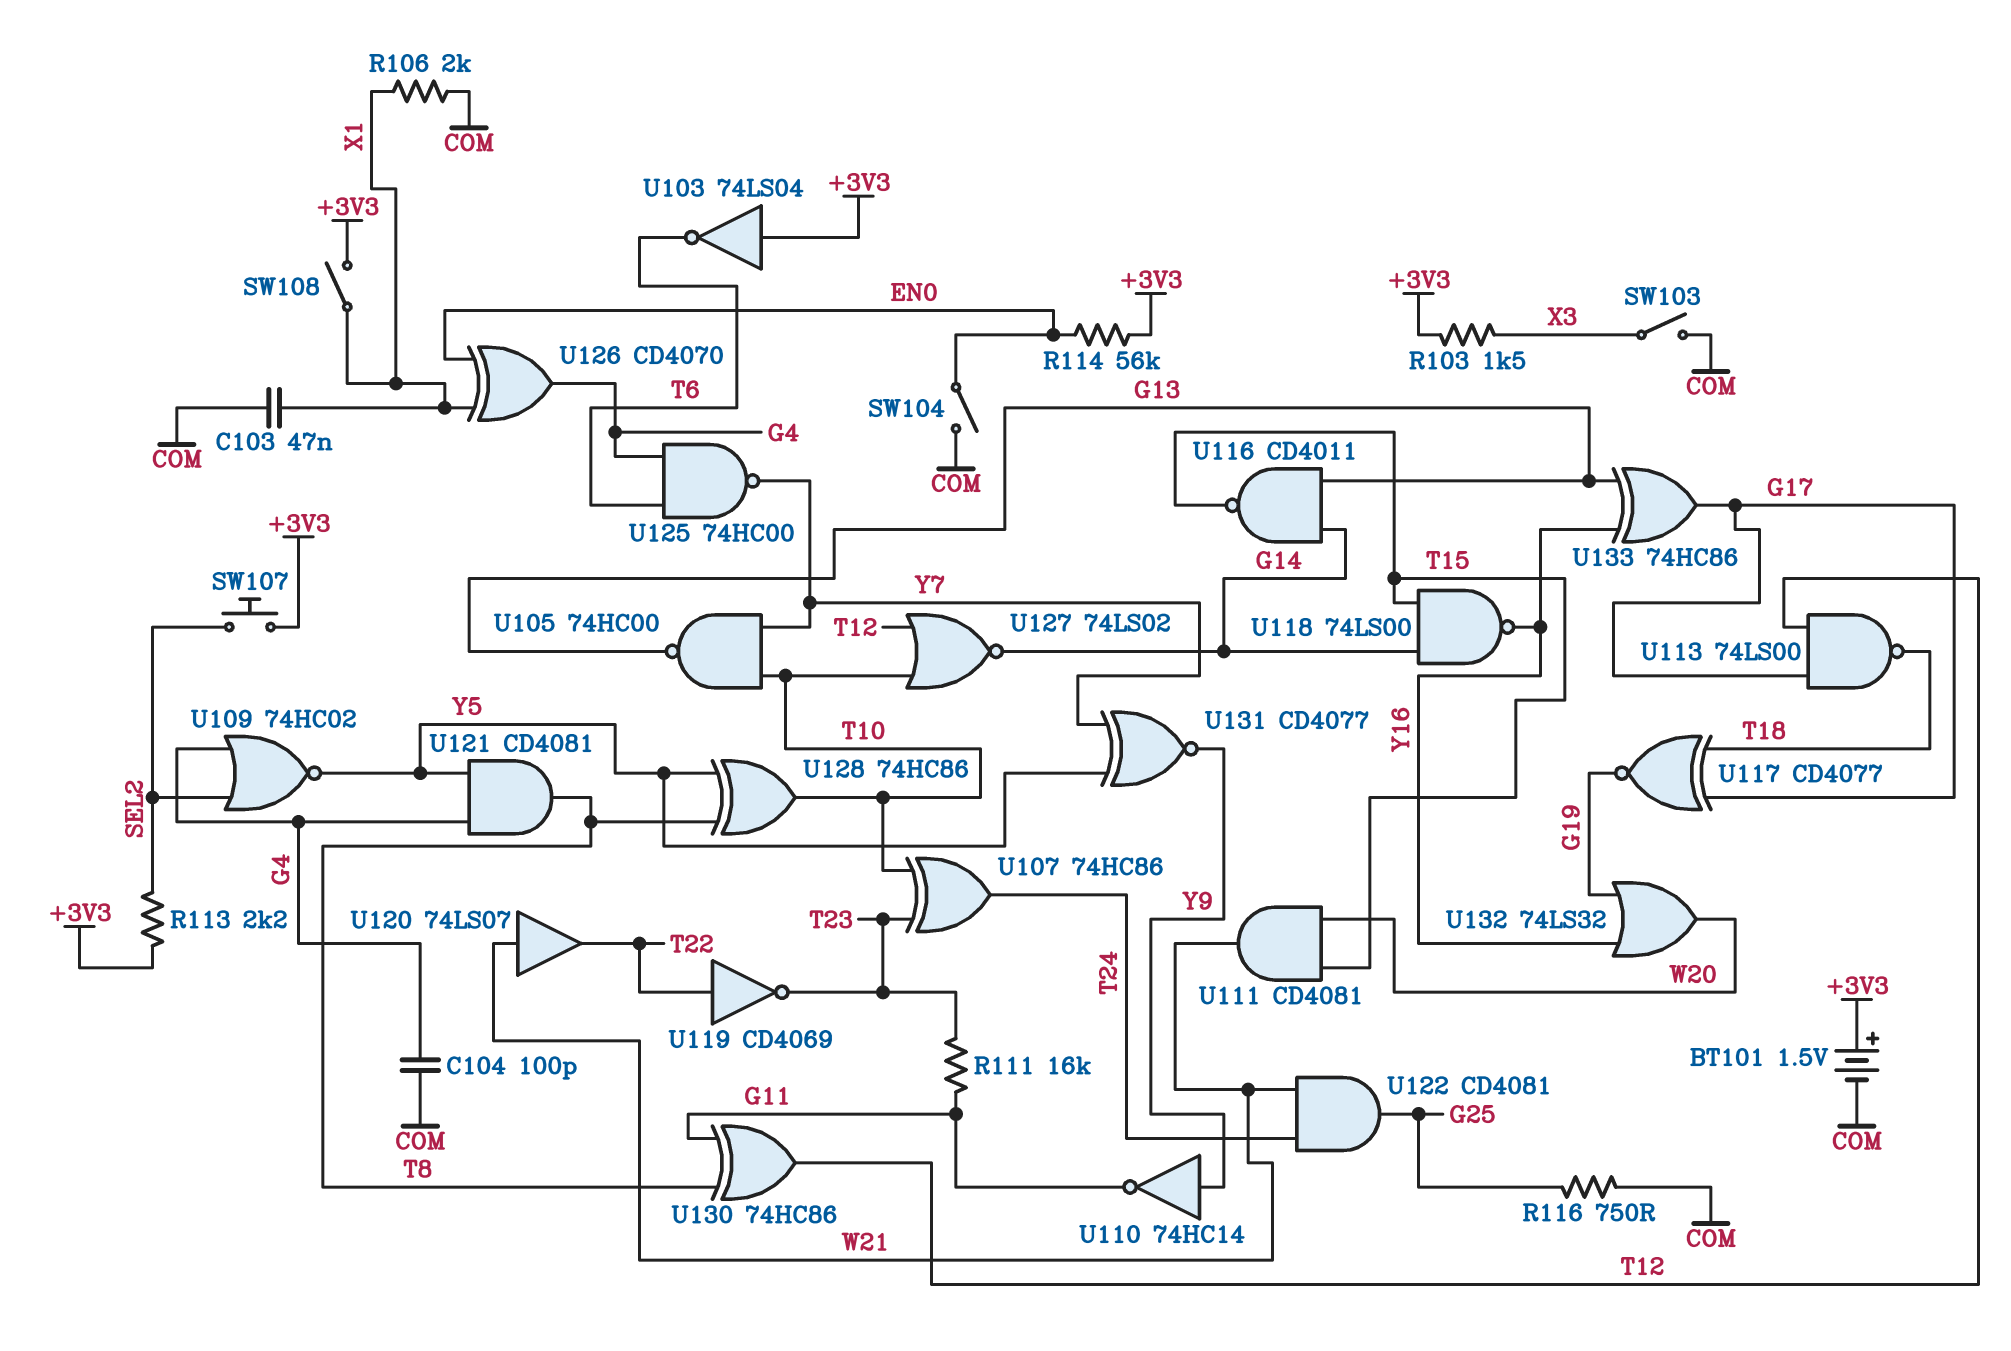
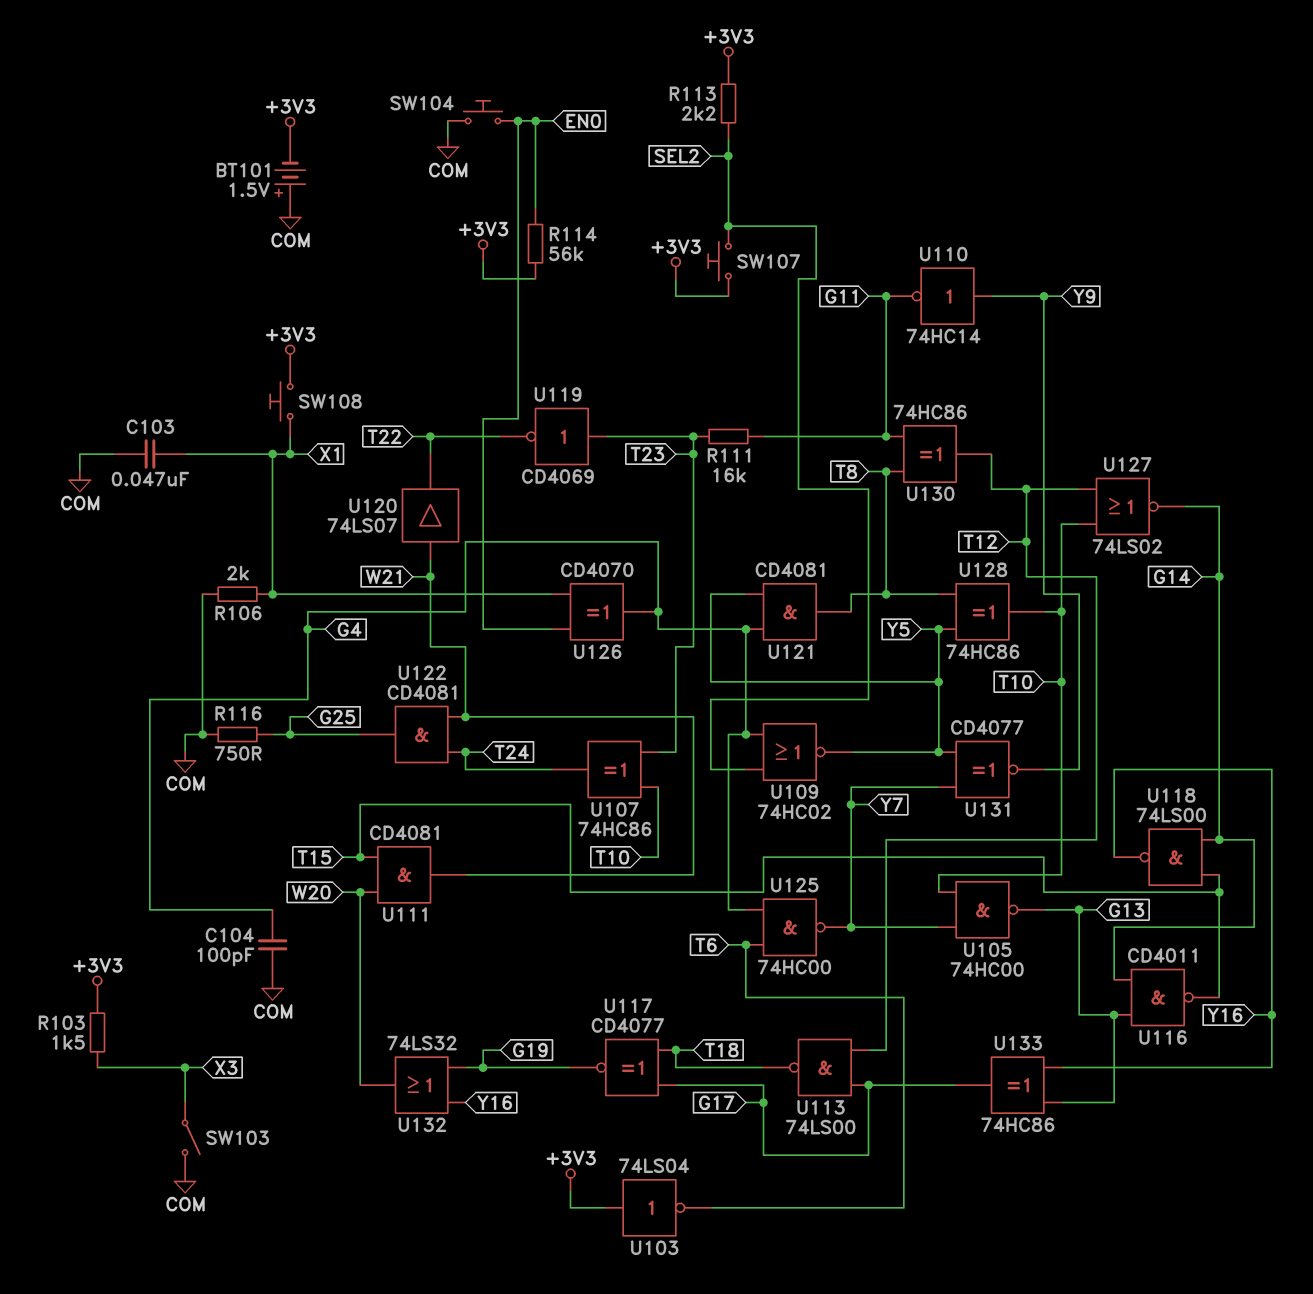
BT101: 1.5V (plus +3V3, minus COM) -> 1.5V (plus COM, minus +3V3)
SW104: switch (COM, EN0) -> button (COM, EN0)
SW108: switch (+3V3, X1) -> button (+3V3, X1)
U119: NOT CD4069 (in T22, out T23) -> NOT CD4069 (in T23, out T22)

